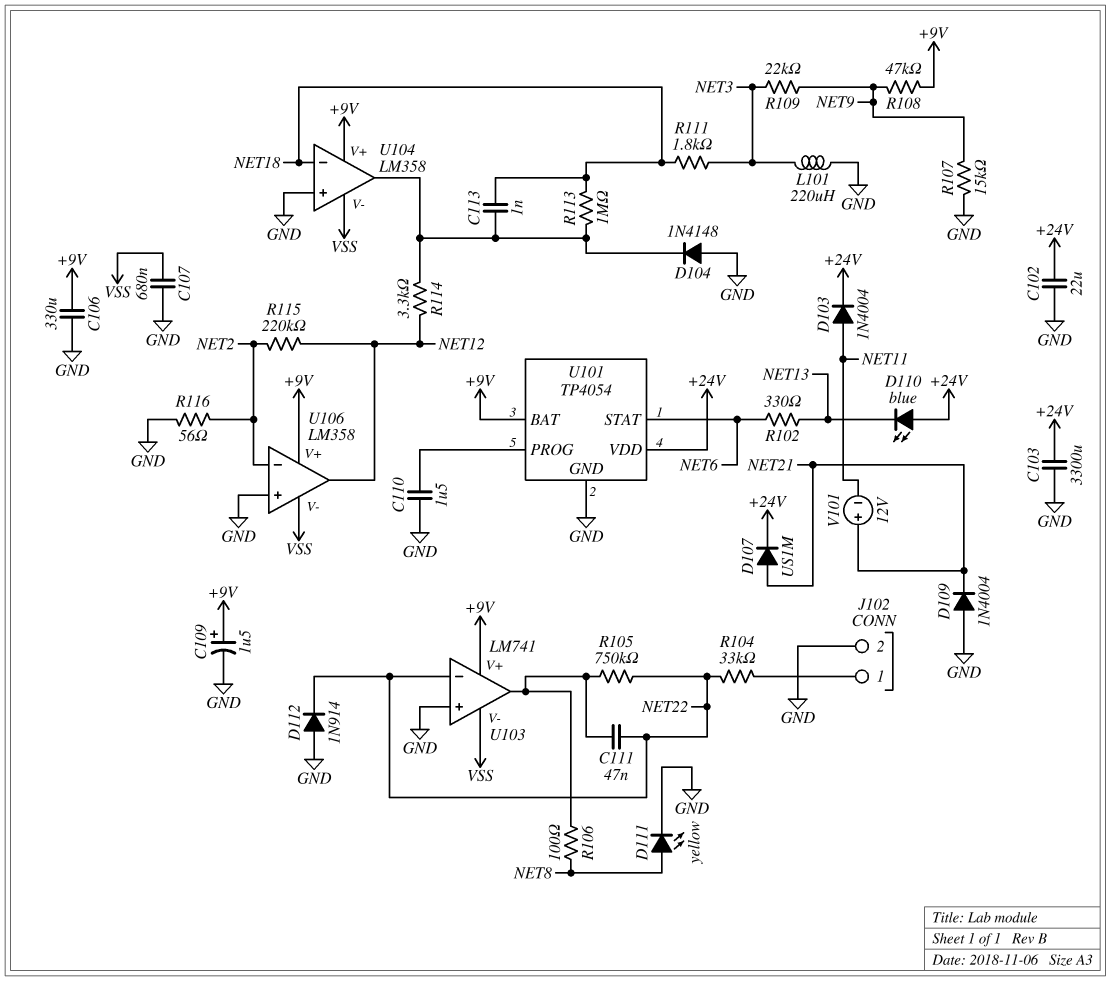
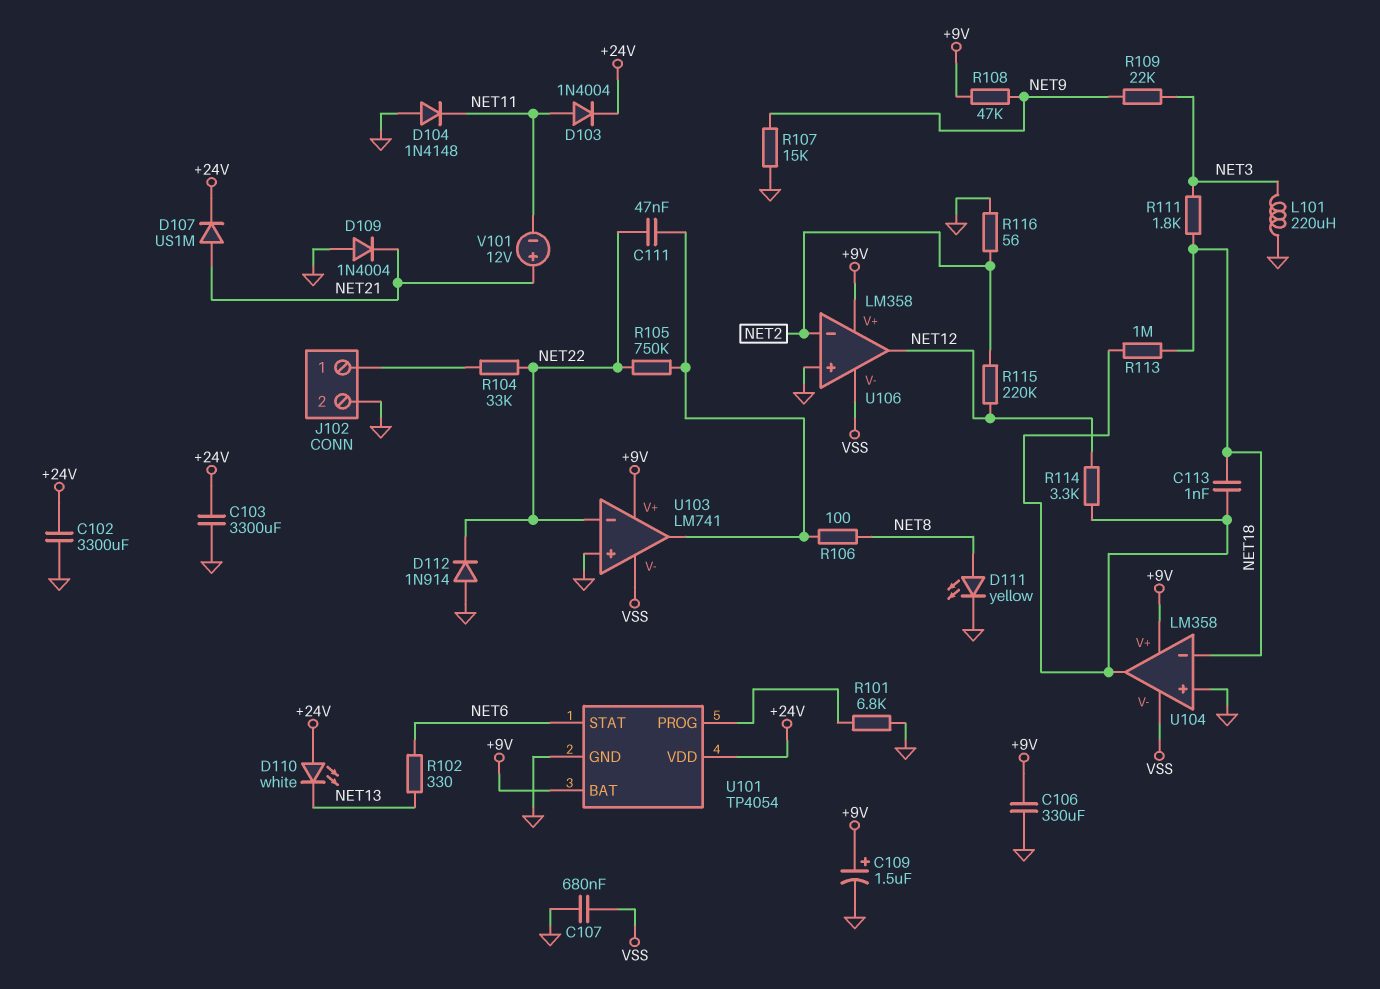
C102: 22uF (+24V, GND) -> 3300uF (+24V, GND)
C110: 1.5uF (GND, U101/PROG) -> none
D104: diode 1N4148 (A GND, K U104/out) -> diode 1N4148 (A GND, K NET11)
D110: LED blue (A +24V, K NET13) -> LED white (A +24V, K NET13)
R101: none -> 6.8k (GND, U101/PROG)

